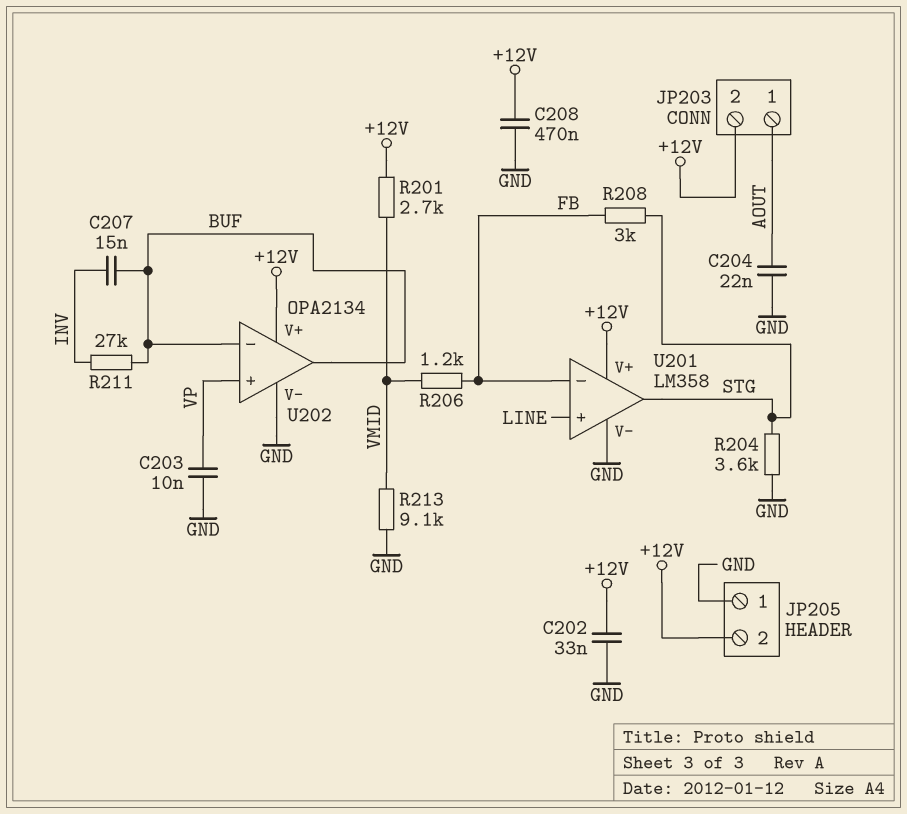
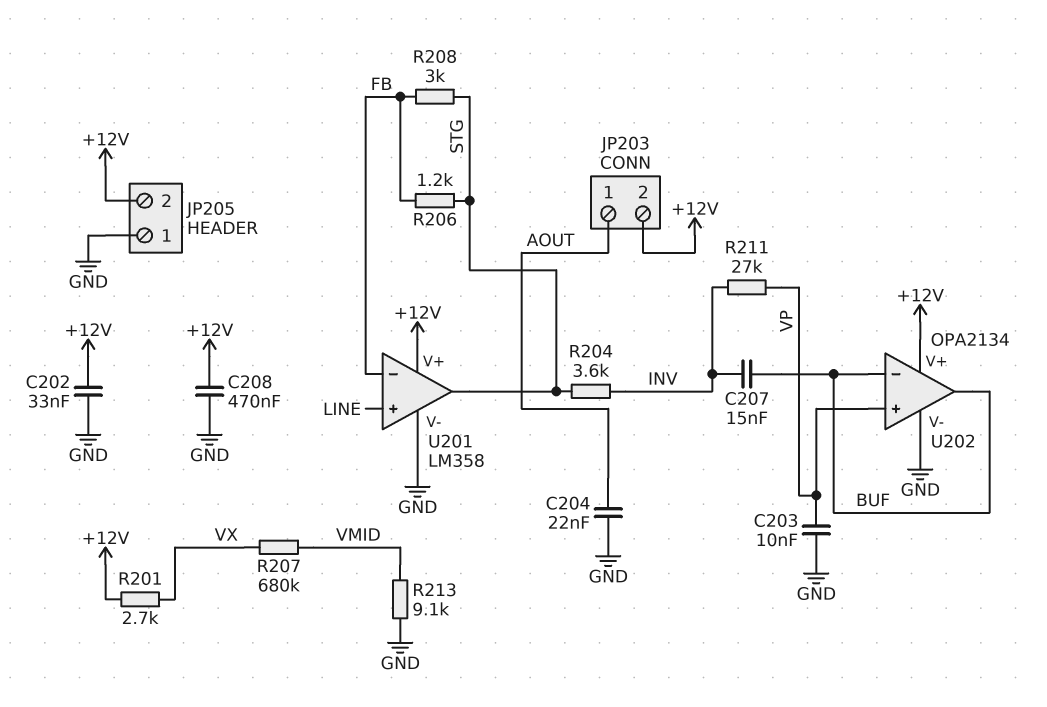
R201: 2.7k (+12V, VMID) -> 2.7k (+12V, VX)
R204: 3.6k (GND, STG) -> 3.6k (INV, STG)
R206: 1.2k (FB, VMID) -> 1.2k (FB, STG)
R207: none -> 680k (VMID, VX)
R211: 27k (BUF, INV) -> 27k (INV, VP)

